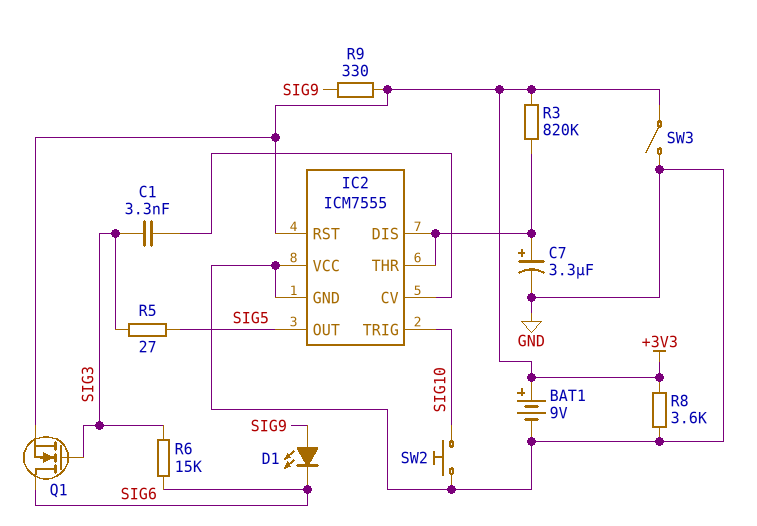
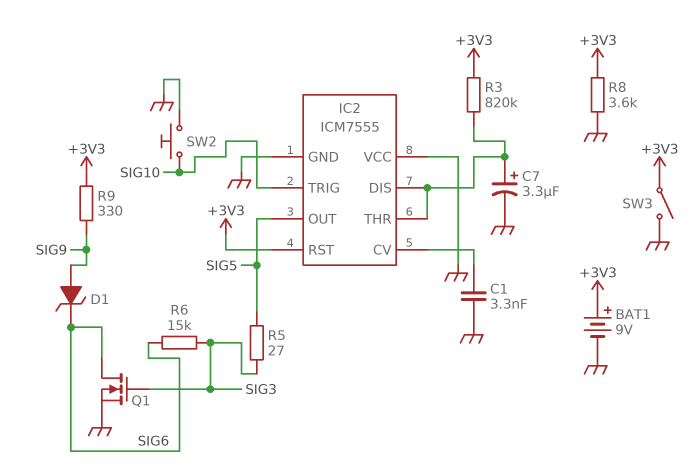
C1: 3.3nF (IC2/CV, SIG3) -> 3.3nF (GND, IC2/CV)
D1: LED (A SIG9, K SIG6) -> zener (A SIG9, K SIG6)
Q1: NMOS (G SIG3, D SIG6, S +3V3) -> NMOS (G SIG3, D SIG6, S GND)

